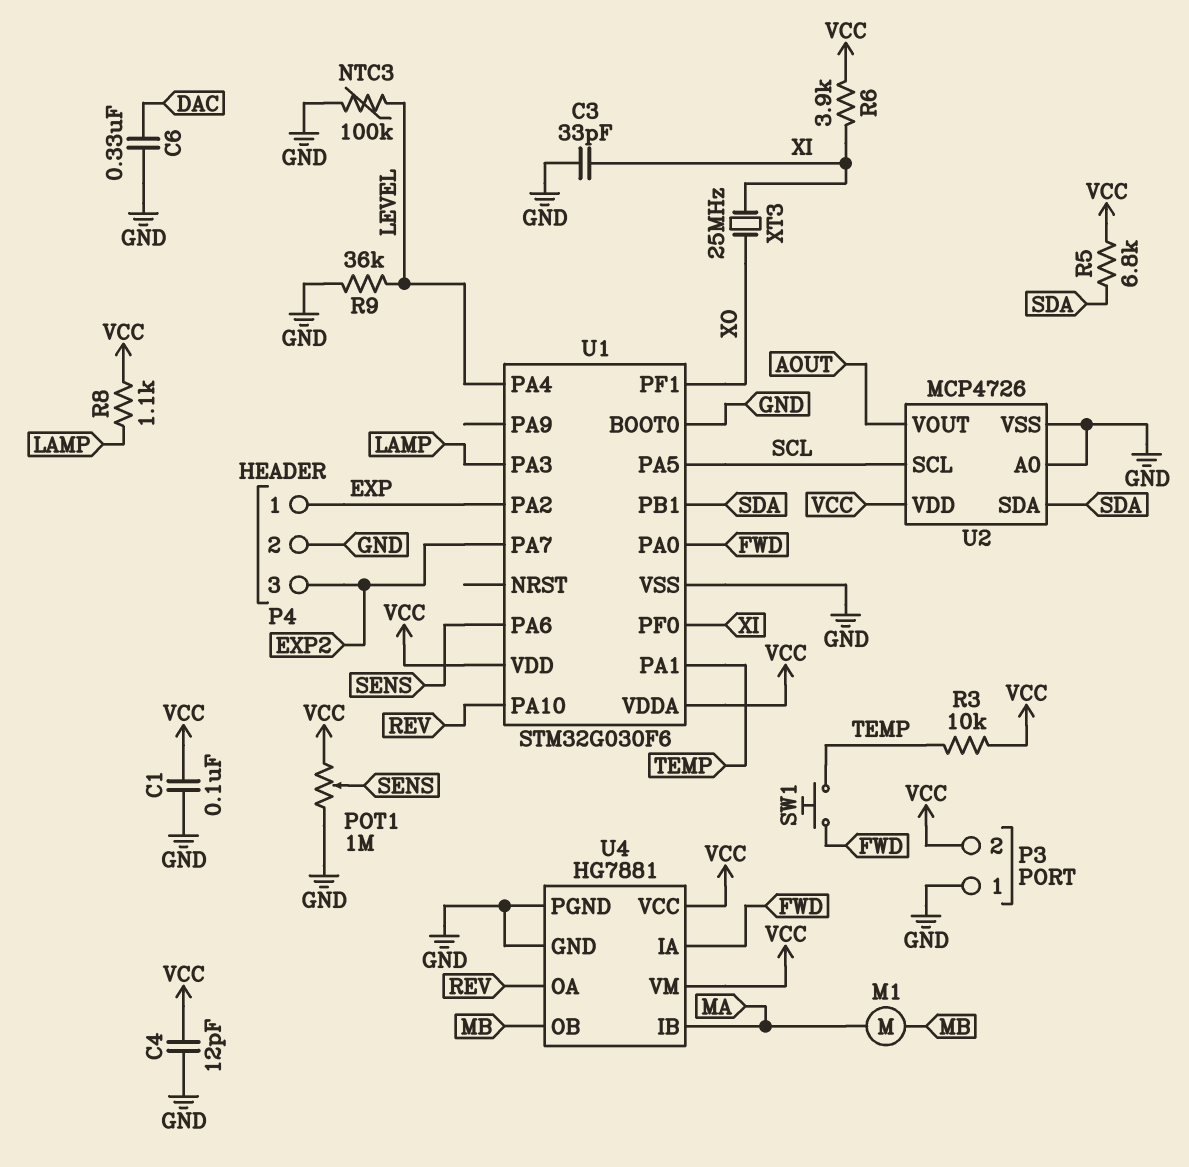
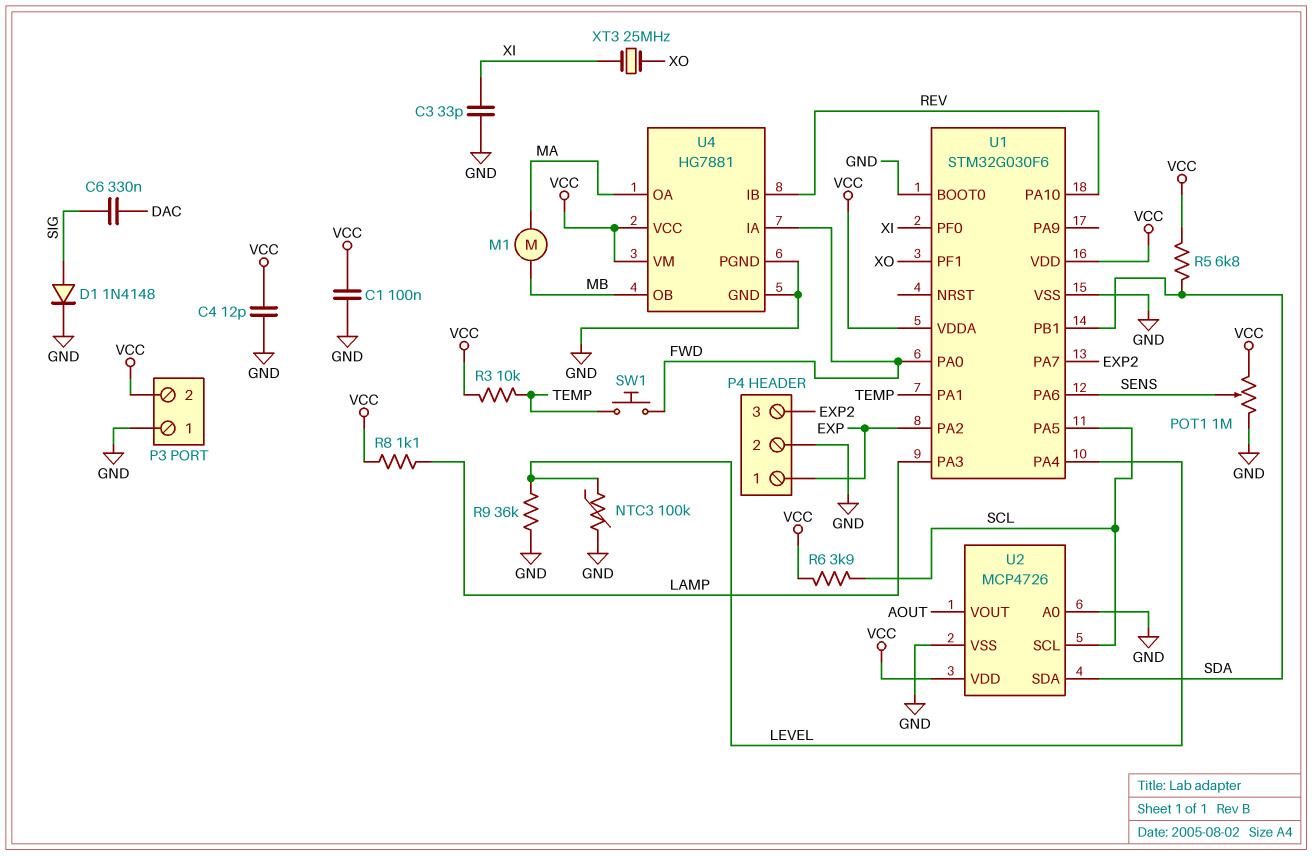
C6: 330nF (DAC, GND) -> 330nF (DAC, SIG)
D1: none -> diode 1N4148 (A SIG, K GND)
R6: 3.9k (VCC, XI) -> 3.9k (SCL, VCC)
U4 pin IB: MA -> REV
U4 pin OA: REV -> MA

